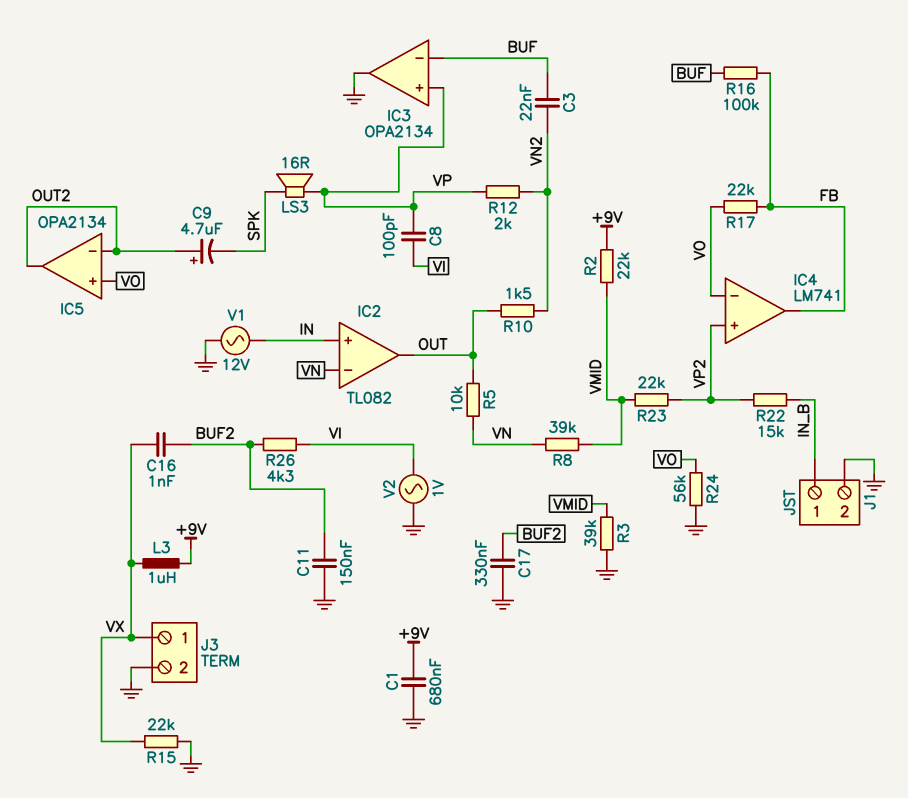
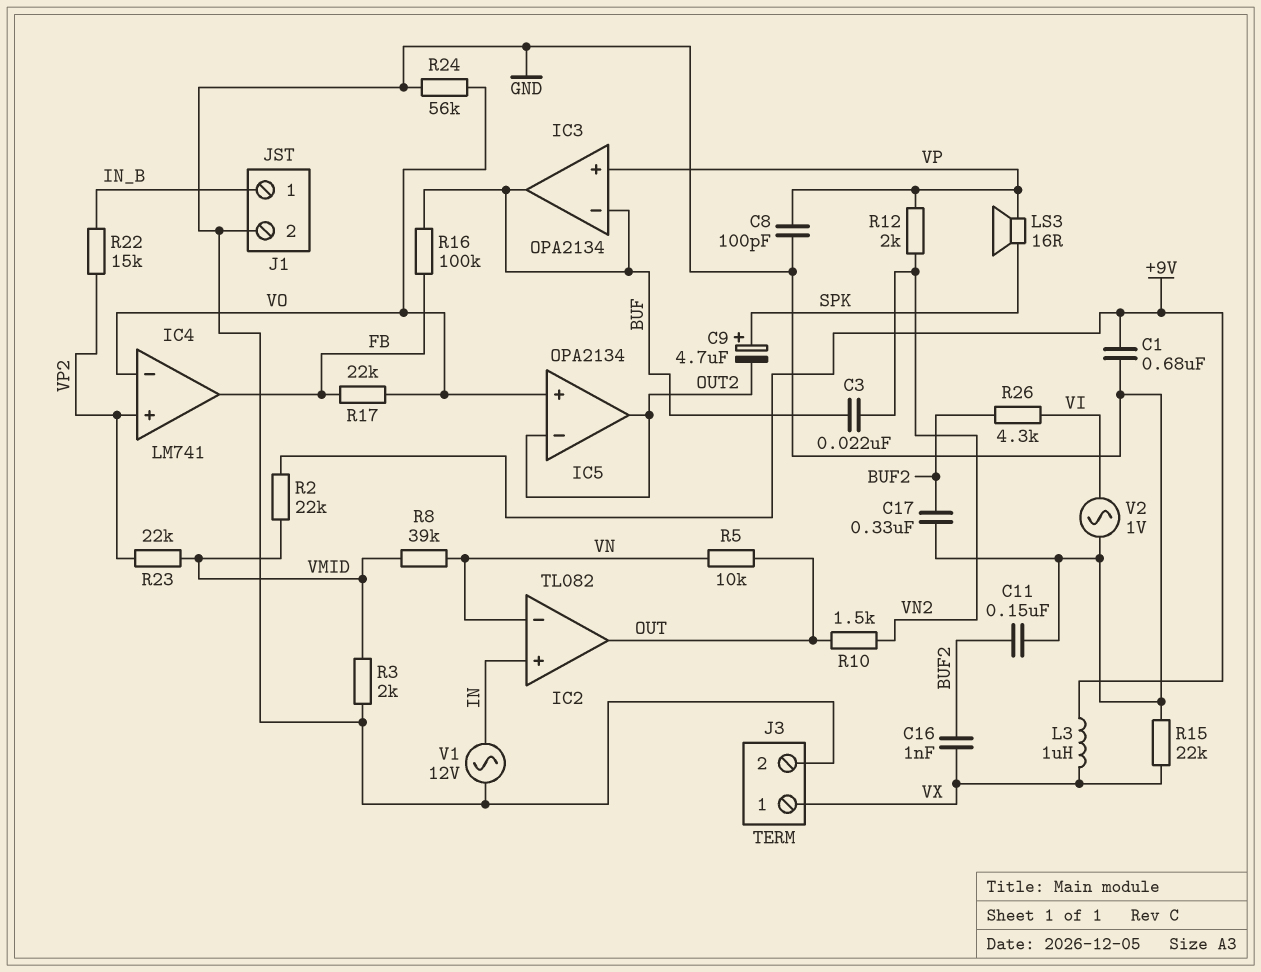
C8: 100pF (VI, VP) -> 100pF (GND, VP)
C9: 4.7uF (plus OUT2, minus SPK) -> 4.7uF (plus SPK, minus OUT2)
IC3 pin out: GND -> BUF
R3: 39k (GND, VMID) -> 2k (GND, VMID)

